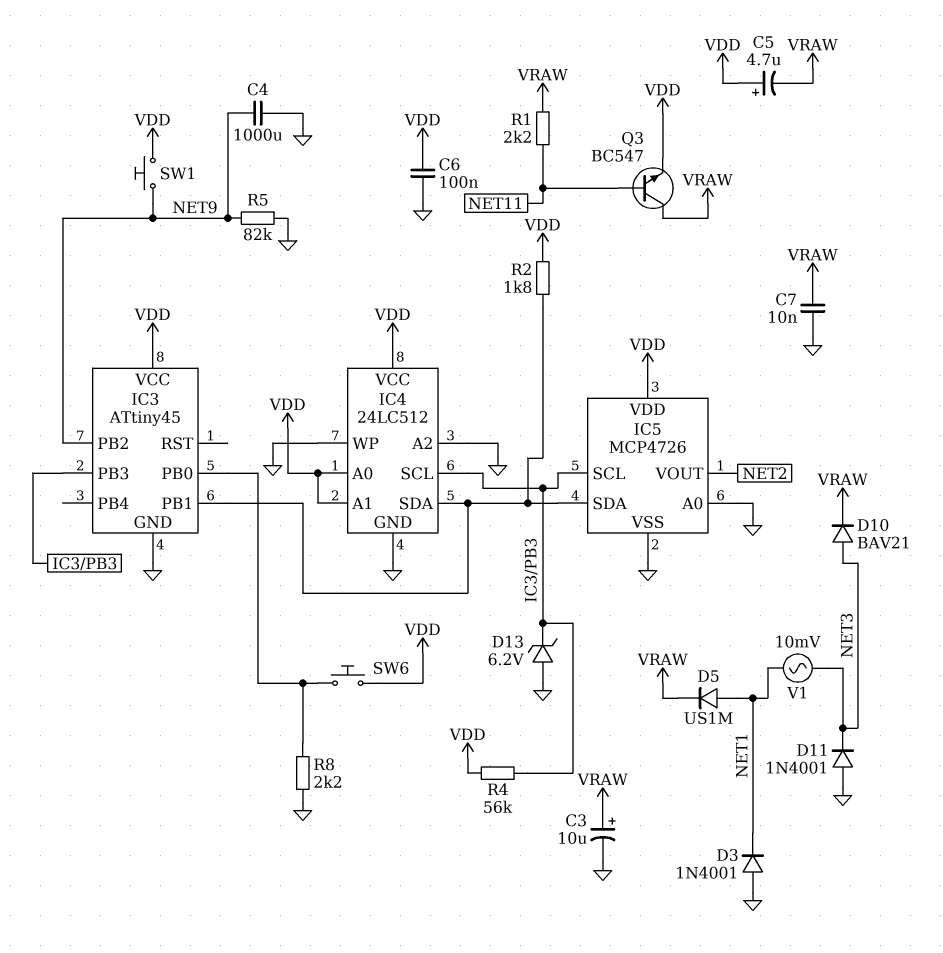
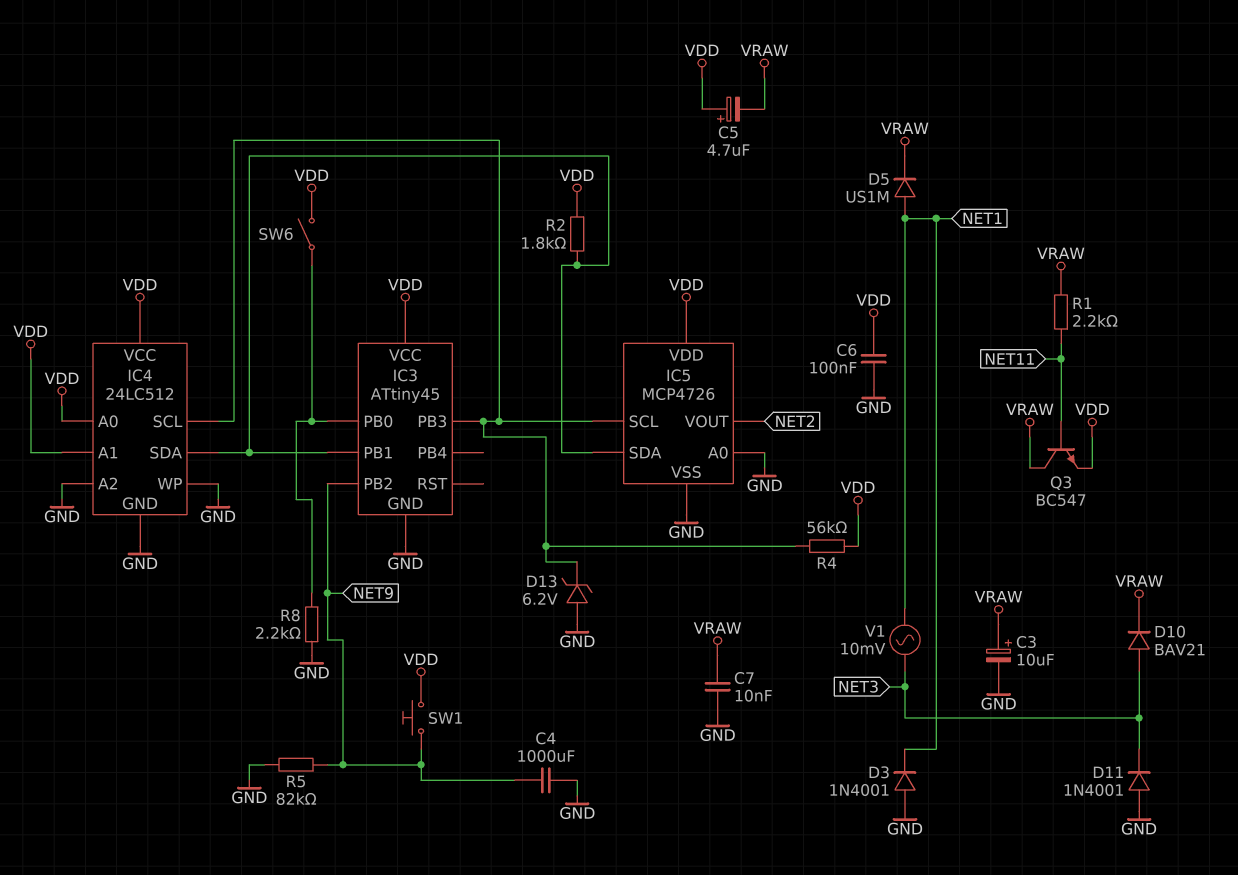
SW6: button (IC3/PB0, VDD) -> switch (IC3/PB0, VDD)

